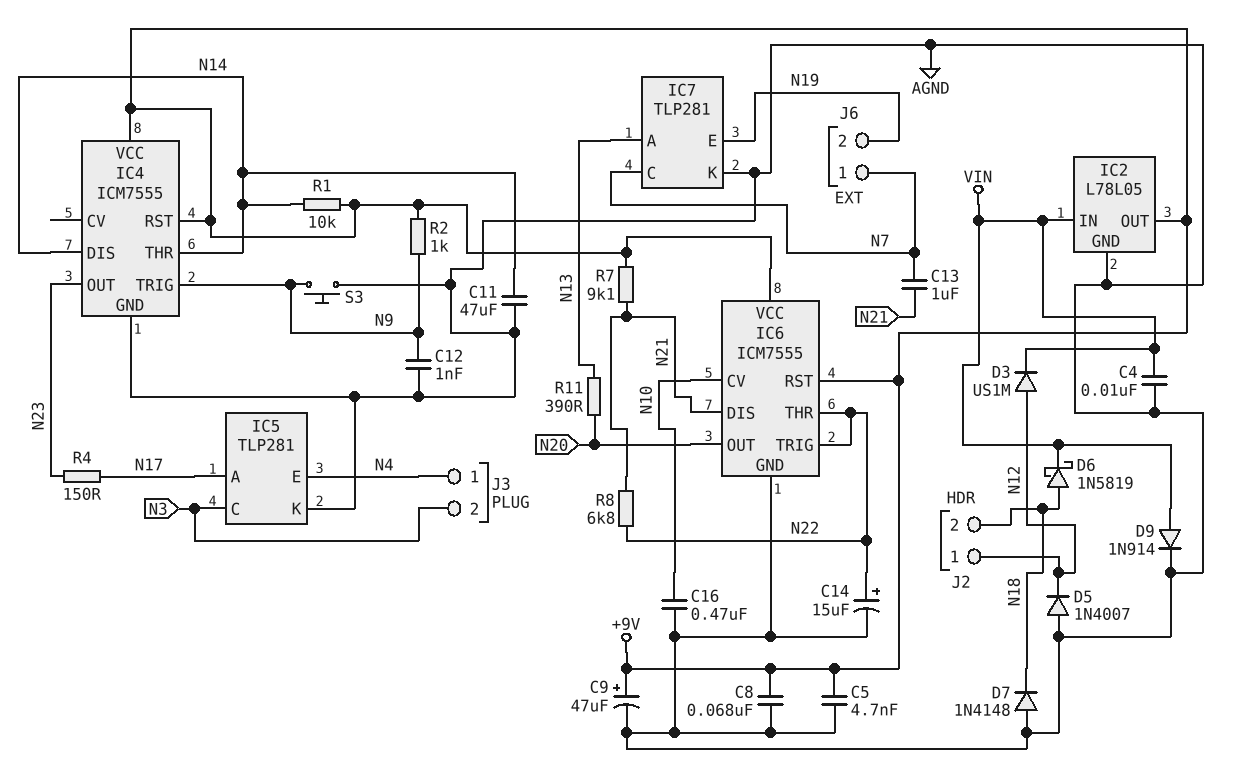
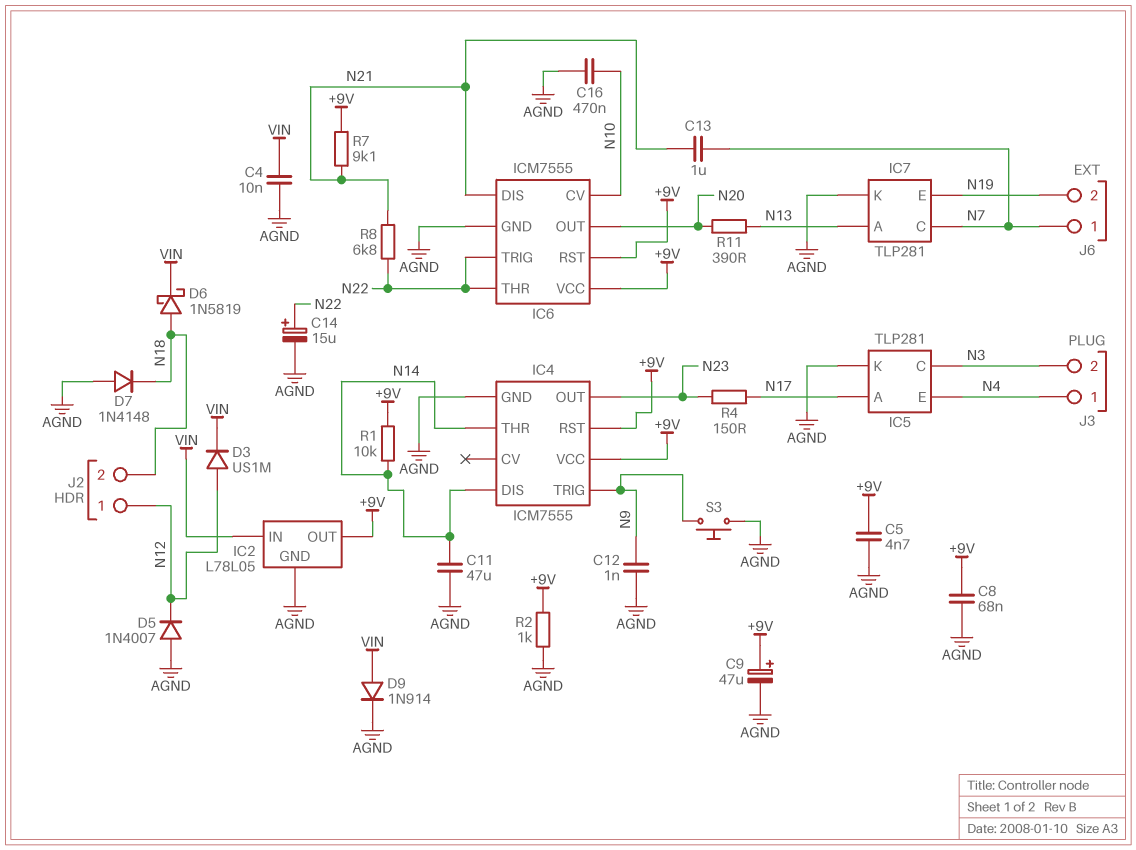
R2: 1k (+9V, N9) -> 1k (+9V, AGND)

